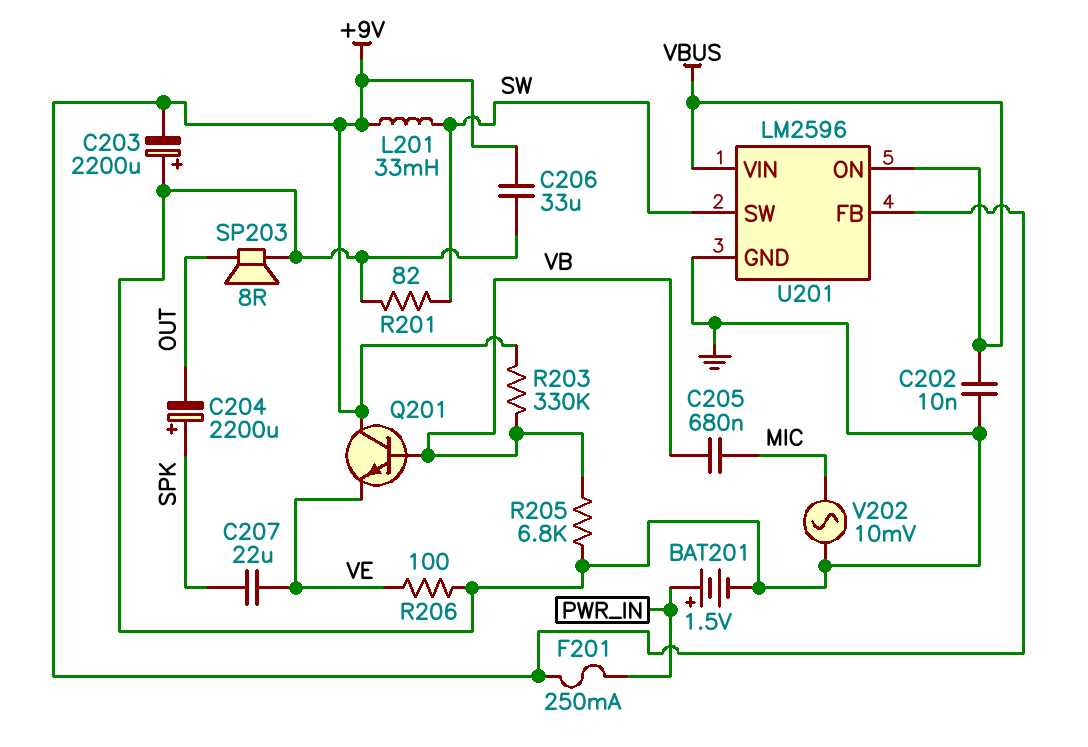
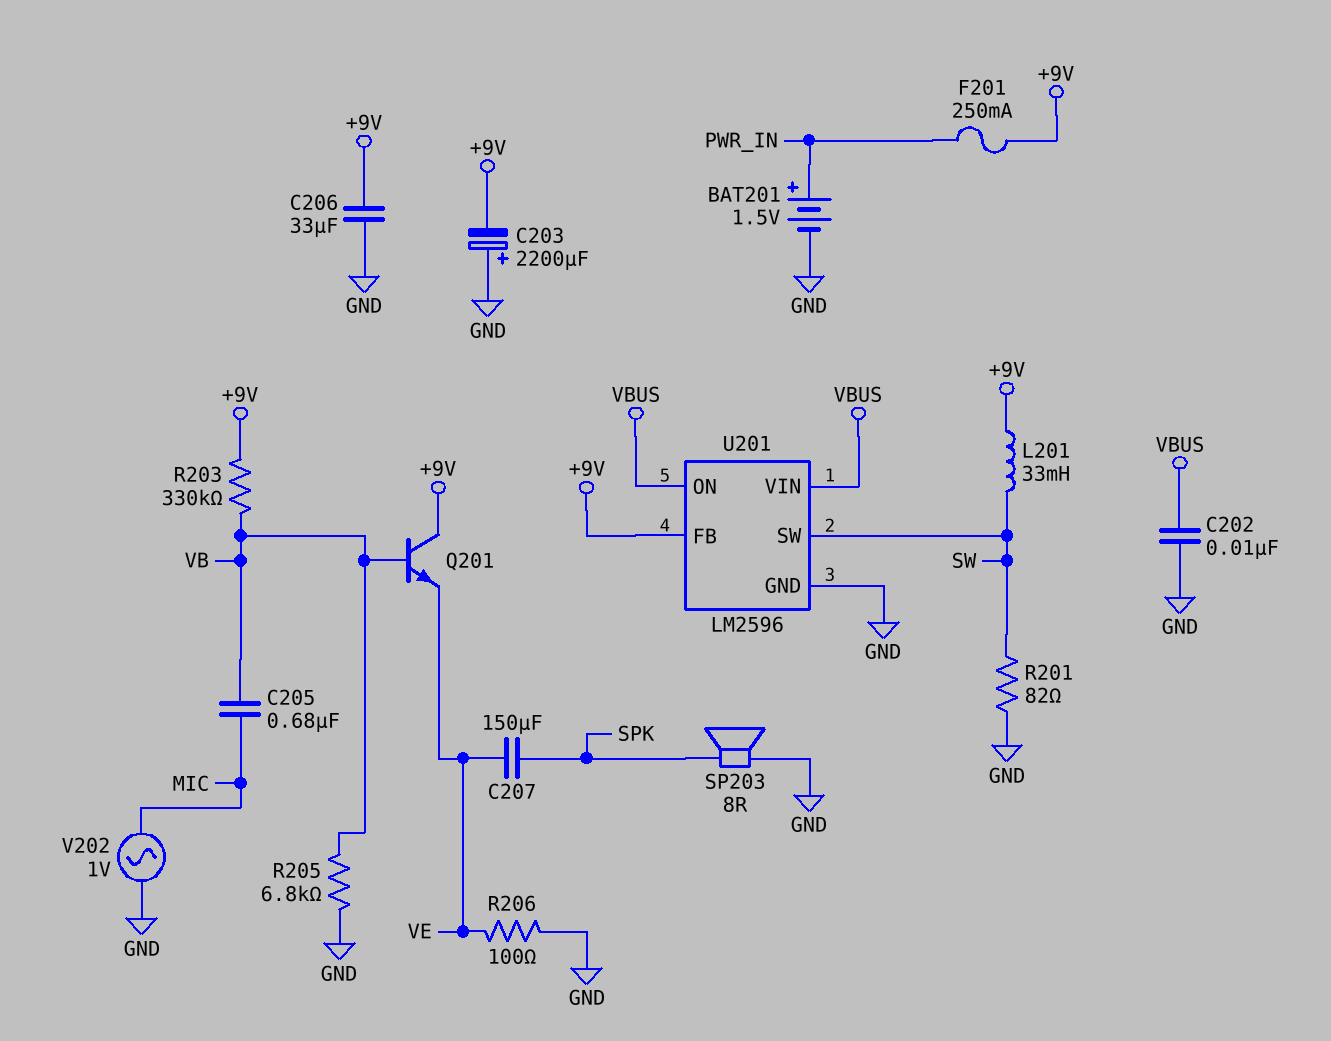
C204: 2200uF (plus SPK, minus OUT) -> none
C207: 22uF (SPK, VE) -> 150uF (SPK, VE)
SP203: speaker 8R (GND, OUT) -> speaker 8R (GND, SPK)
V202: AC 10mV (GND, MIC) -> AC 1V (GND, MIC)

